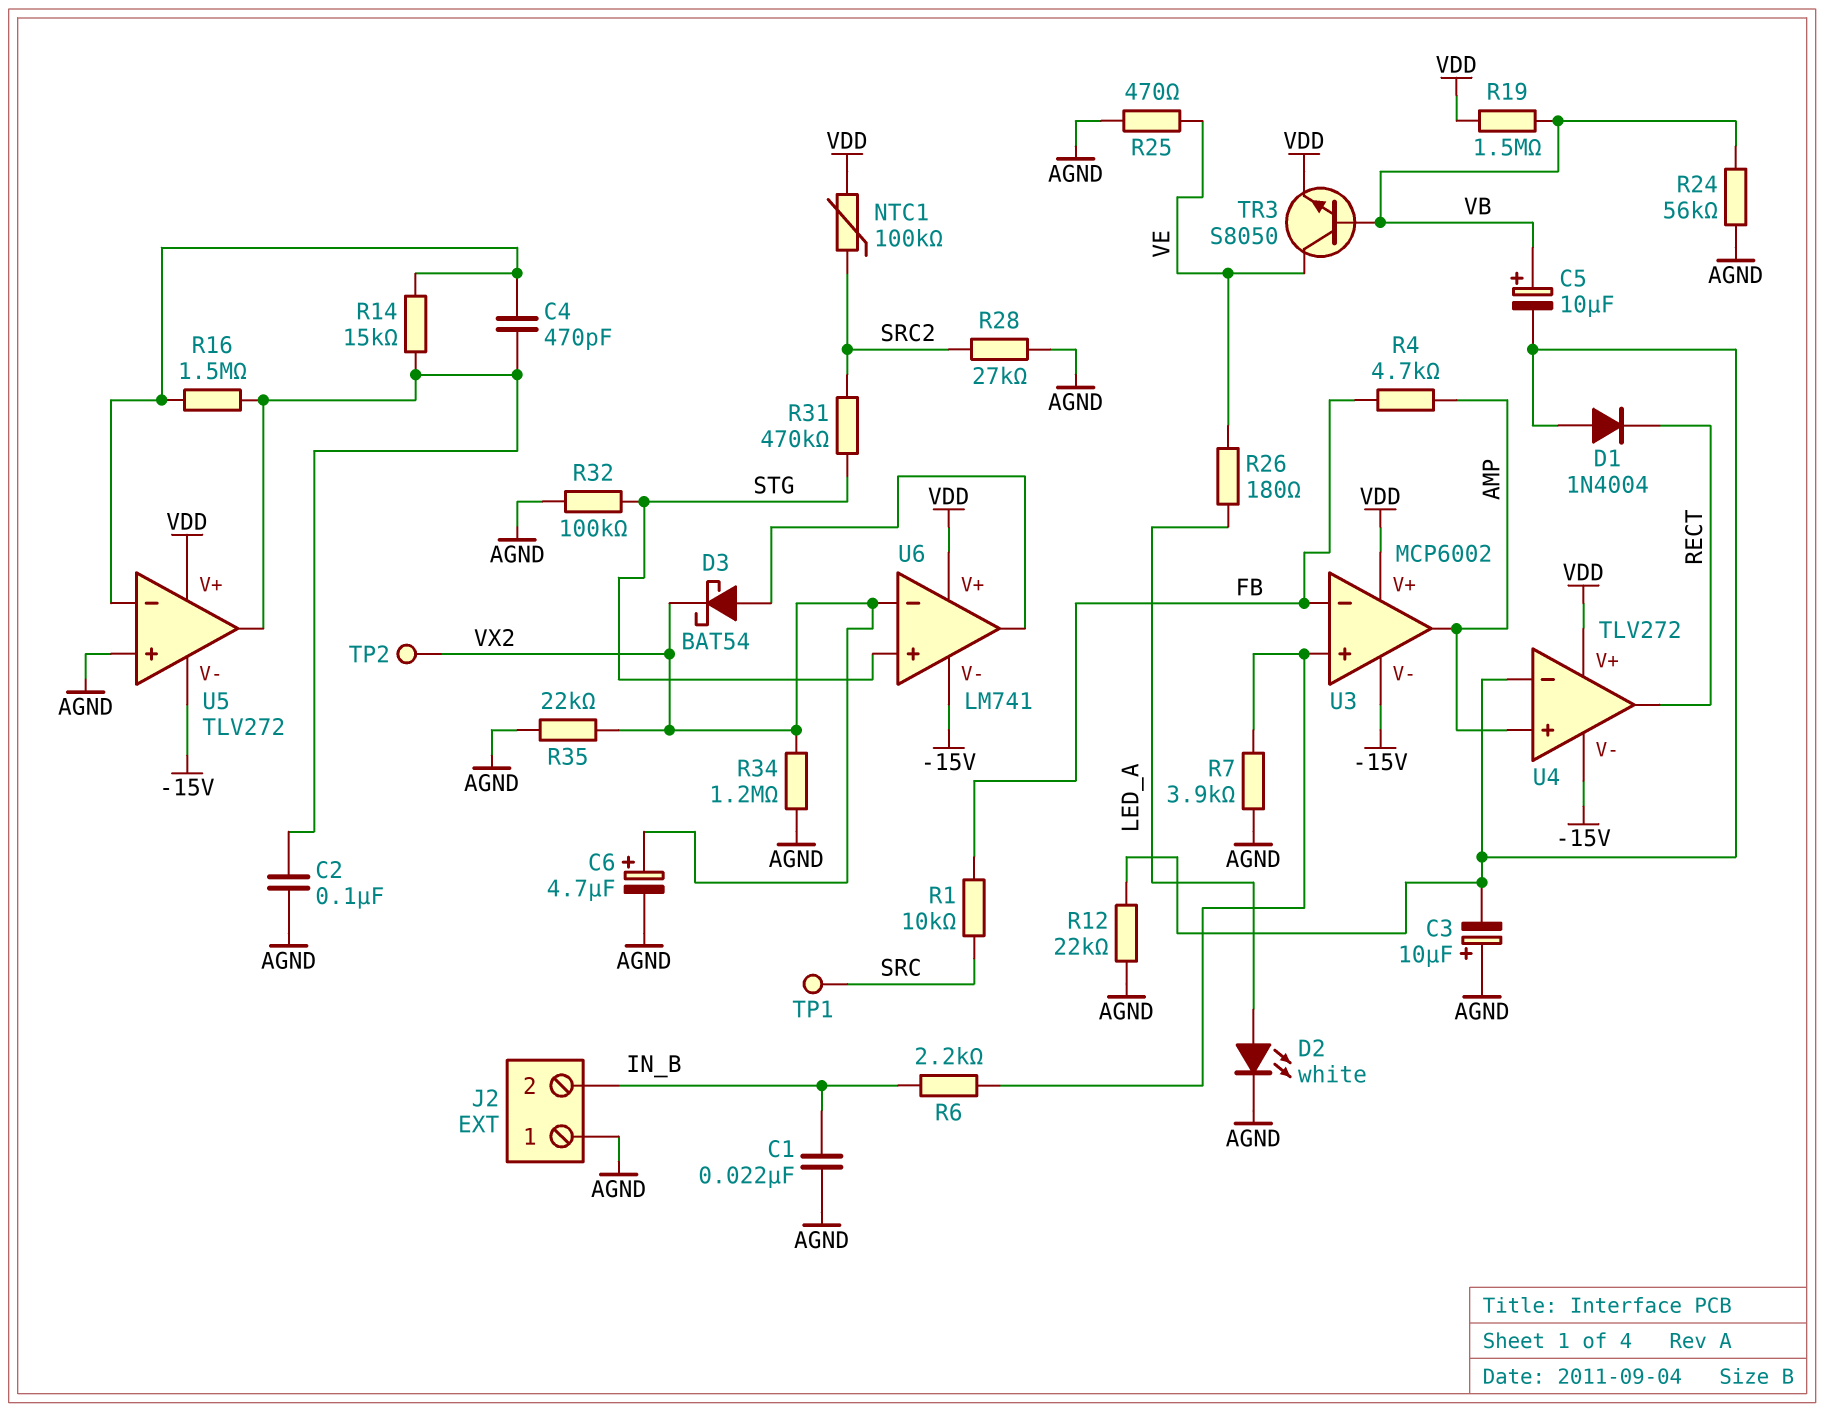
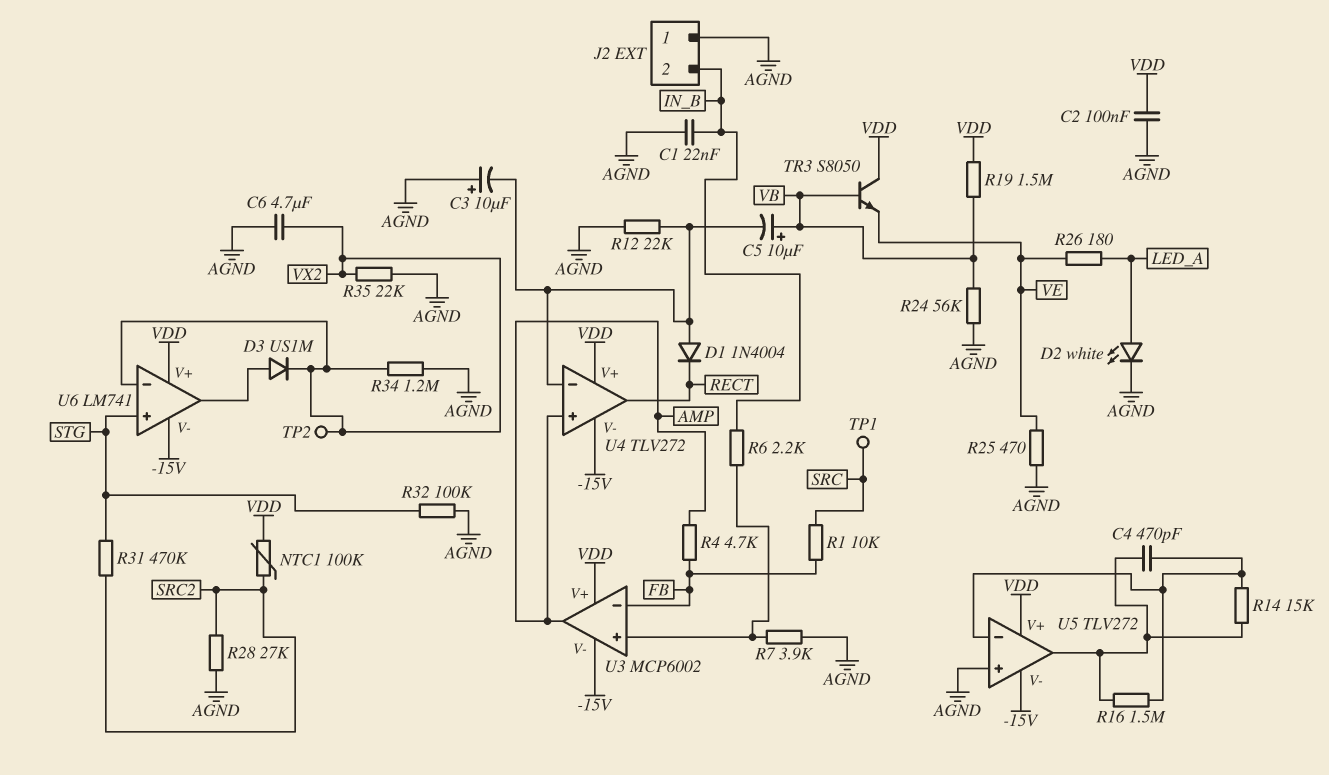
C2: 100nF (AGND, U5/out) -> 100nF (AGND, VDD)
C6: 4.7uF (plus VX2, minus AGND) -> 4.7uF (AGND, VX2)
D3: schottky BAT54 (A U6/out, K VX2) -> diode US1M (A U6/out, K VX2)
TR3: NPN S8050 (B VB, C VE, E VDD) -> NPN S8050 (B VB, C VDD, E VE)

